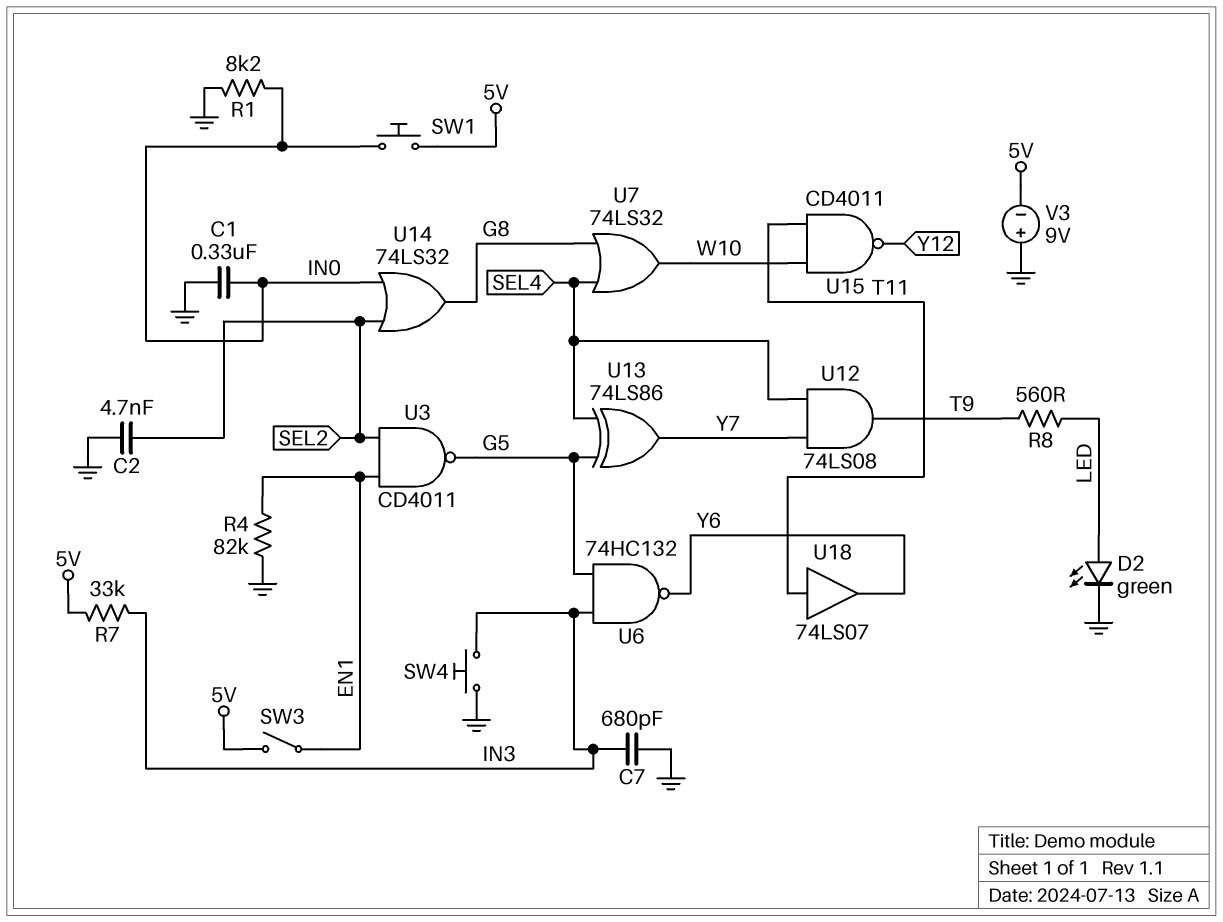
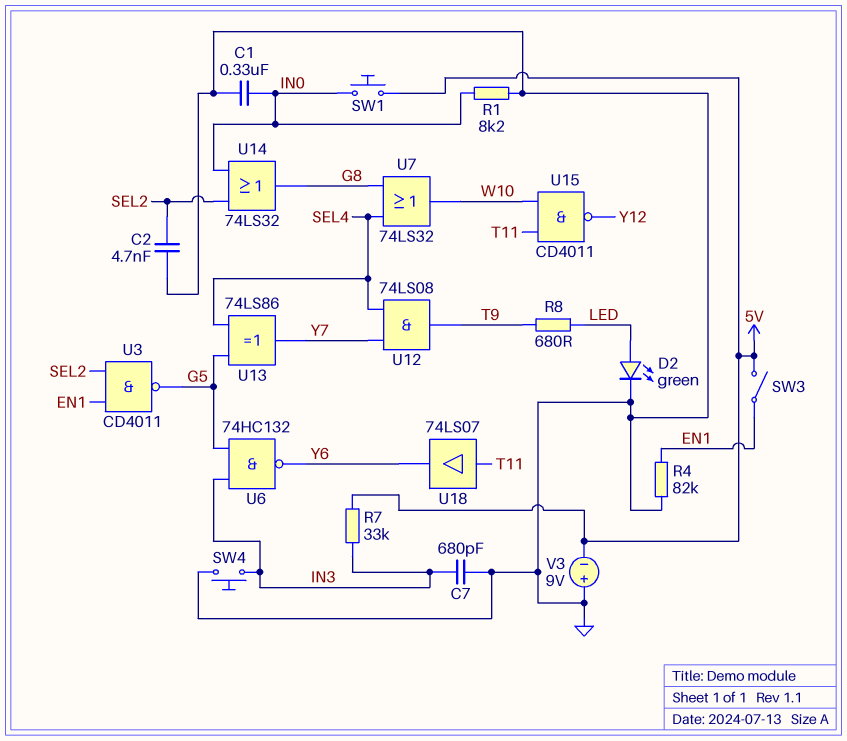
R8: 560 (LED, T9) -> 680 (LED, T9)

